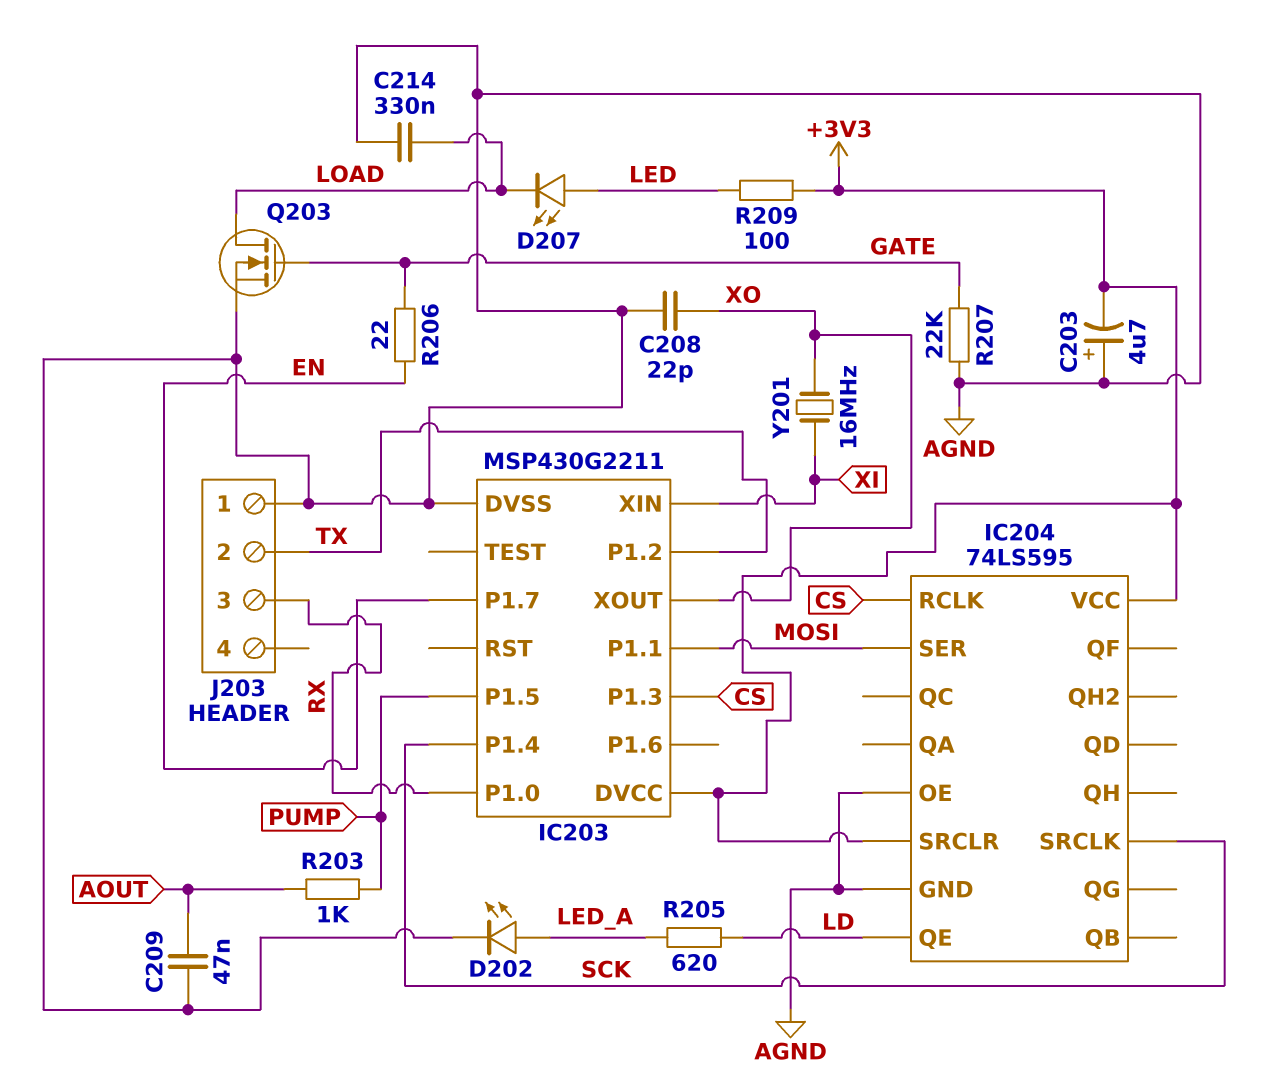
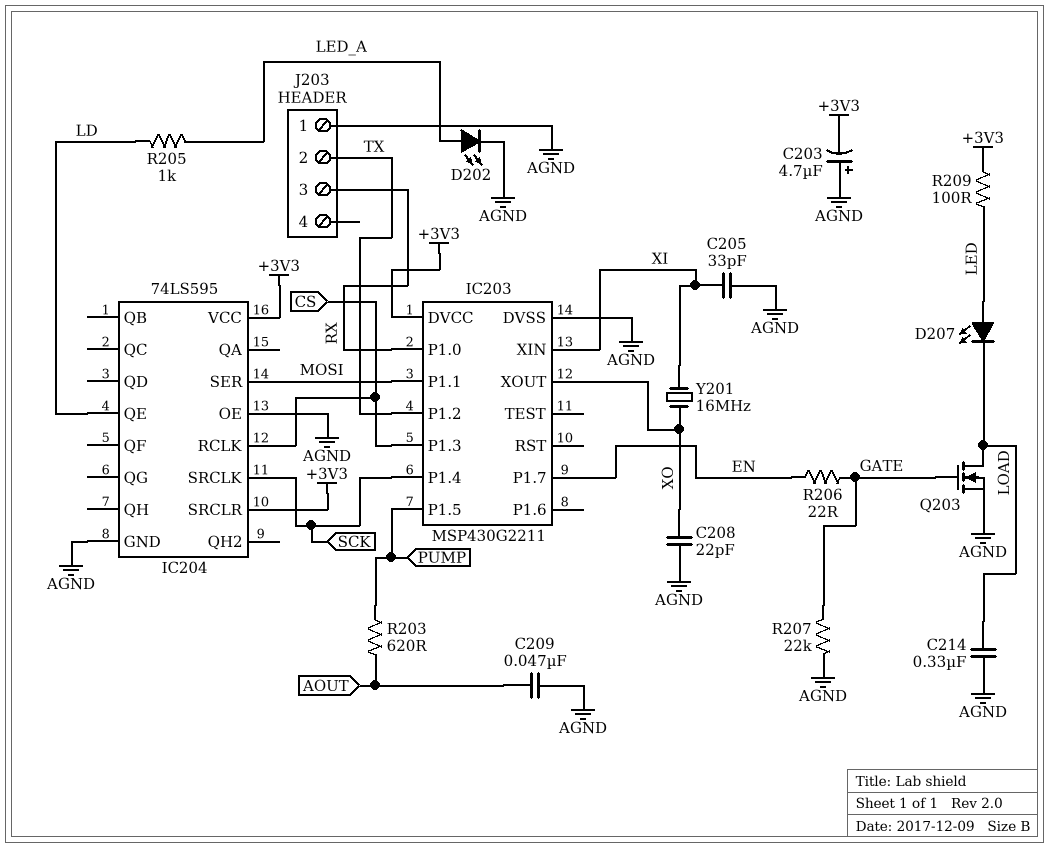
C205: none -> 33pF (AGND, XI)
R203: 1k (AOUT, PUMP) -> 620 (AOUT, PUMP)
R205: 620 (LD, LED_A) -> 1k (LD, LED_A)

